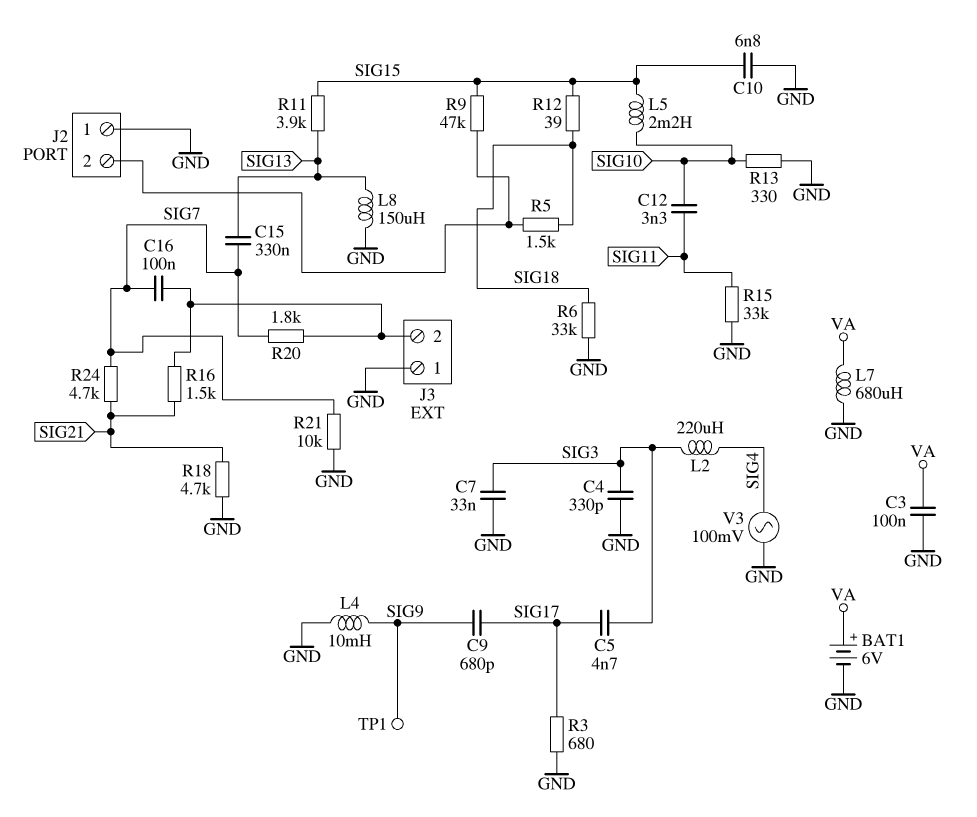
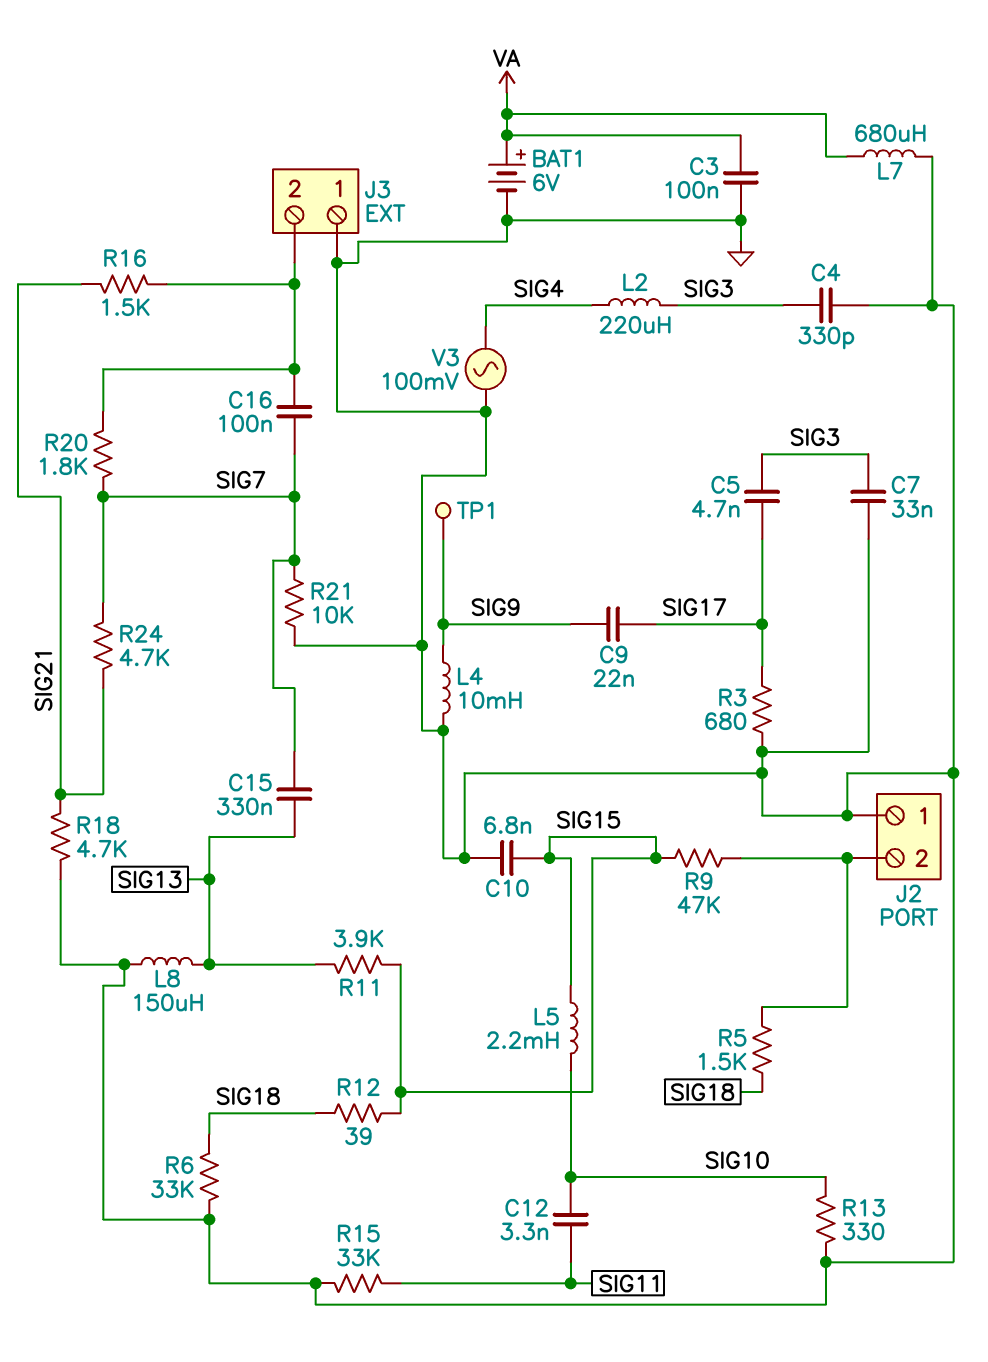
C9: 680pF (SIG9, SIG17) -> 22nF (SIG9, SIG17)

